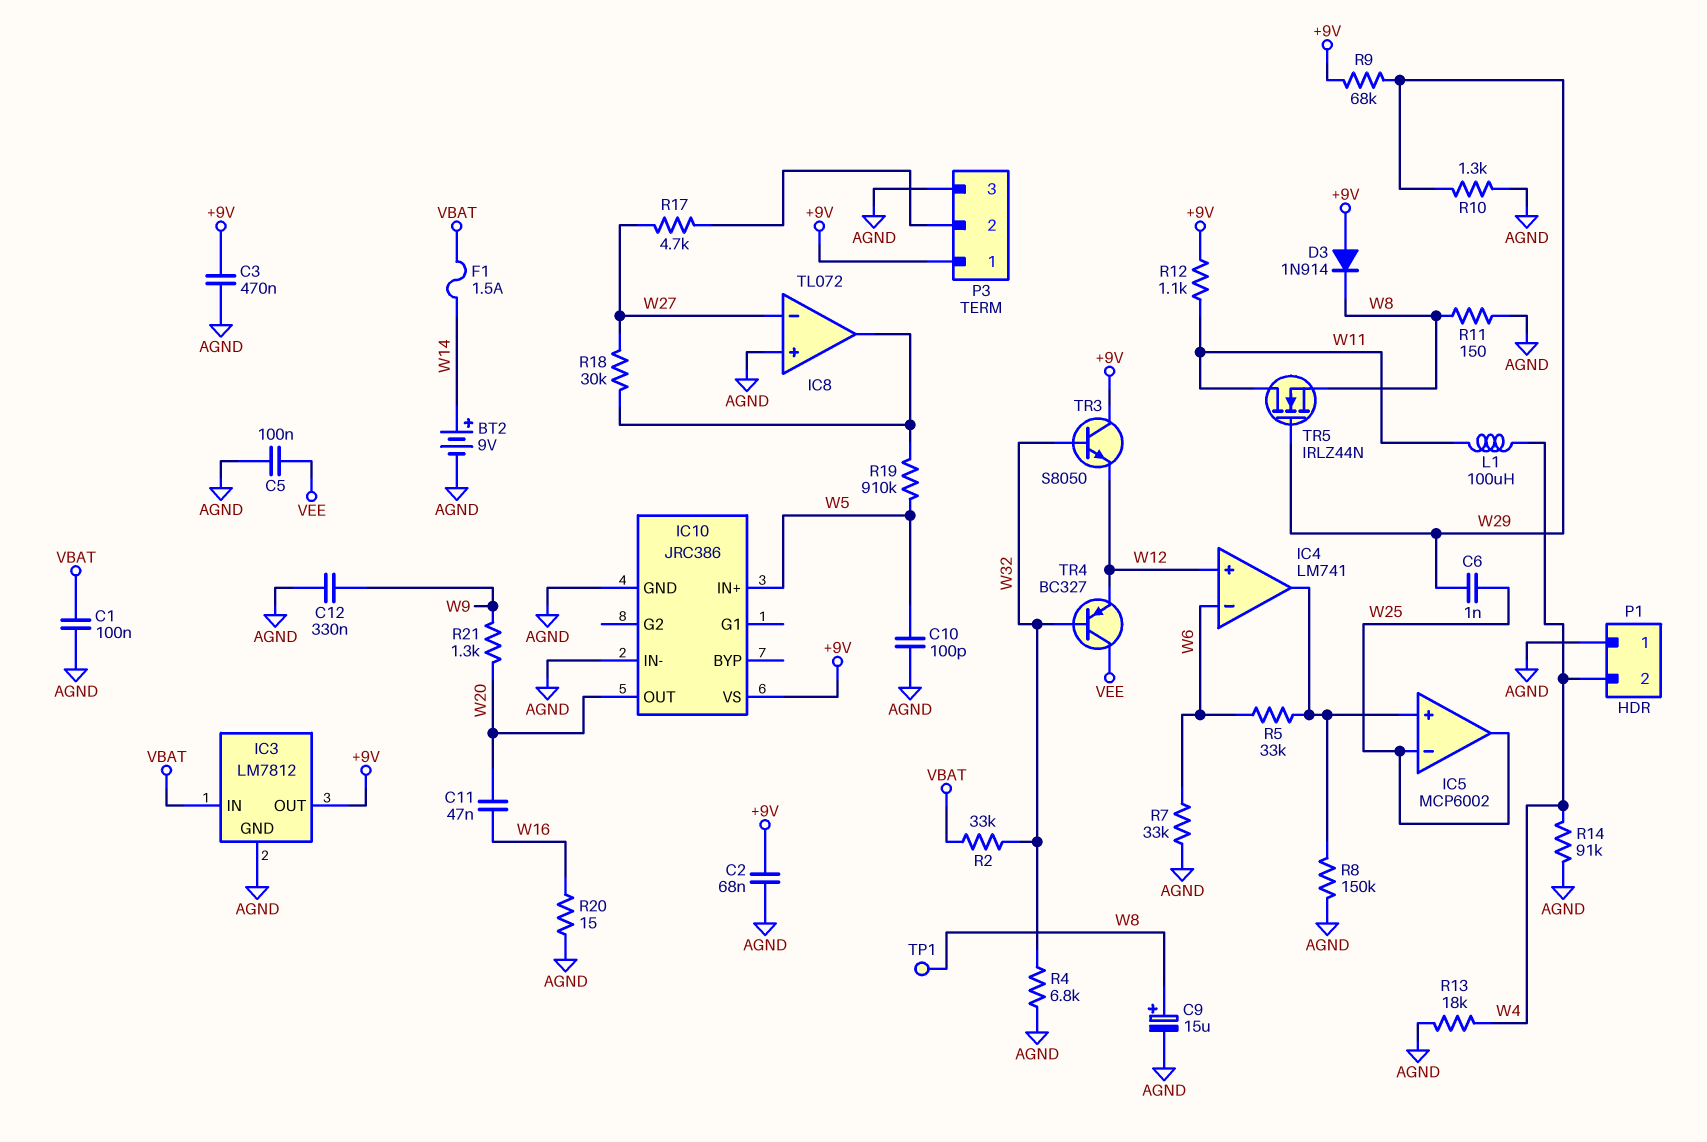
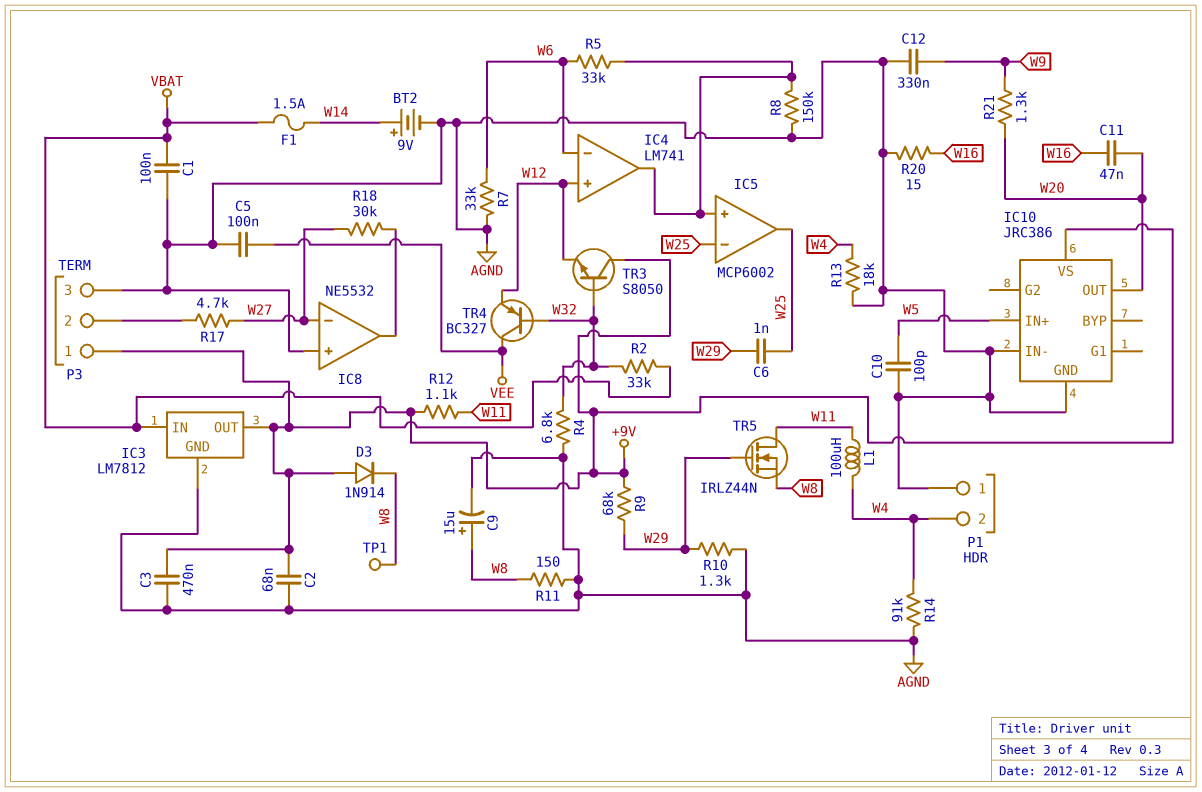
IC8: TL072 -> NE5532
R19: 910k (IC8/out, W5) -> none

